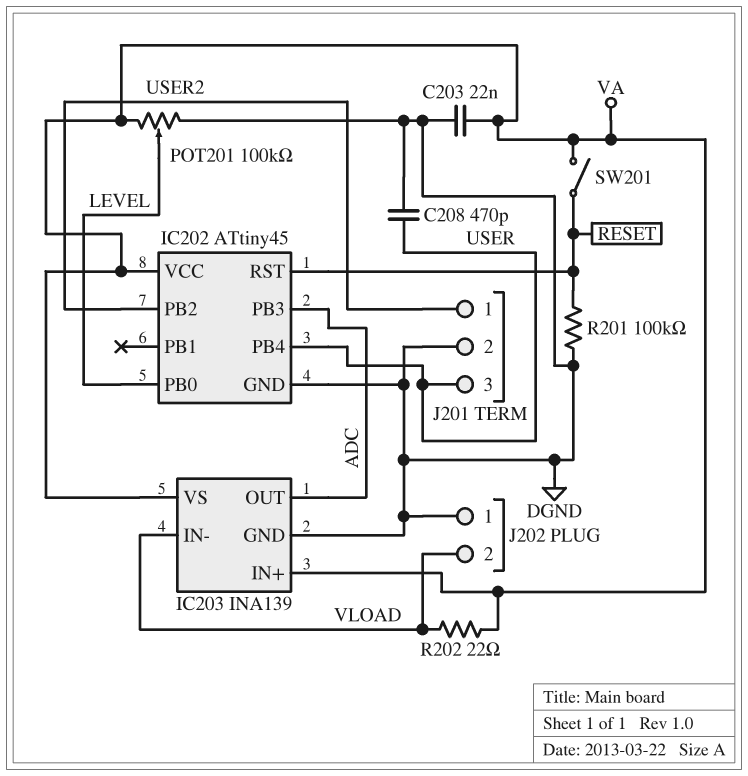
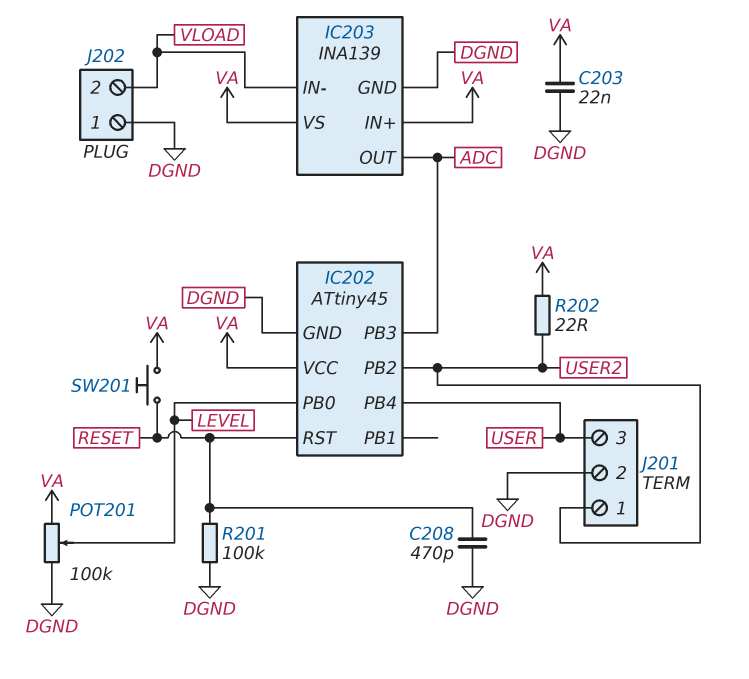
C208: 470pF (DGND, USER) -> 470pF (DGND, RESET)
R202: 22 (VA, VLOAD) -> 22 (USER2, VA)
SW201: switch (RESET, VA) -> button (RESET, VA)

